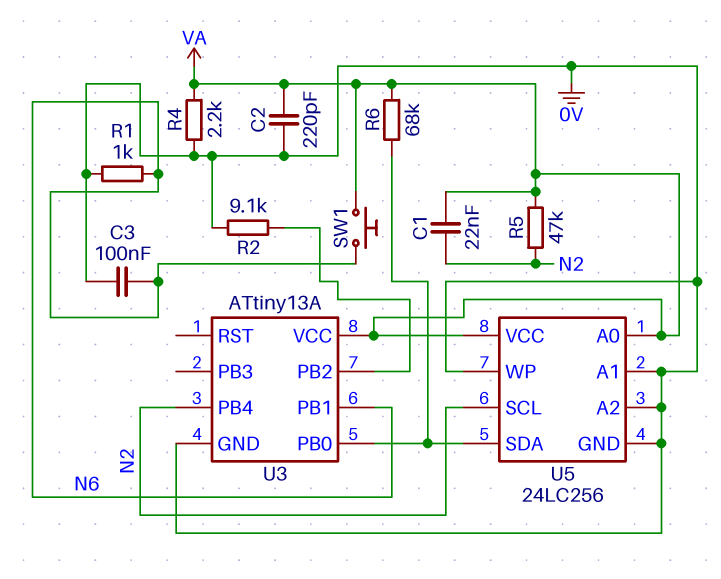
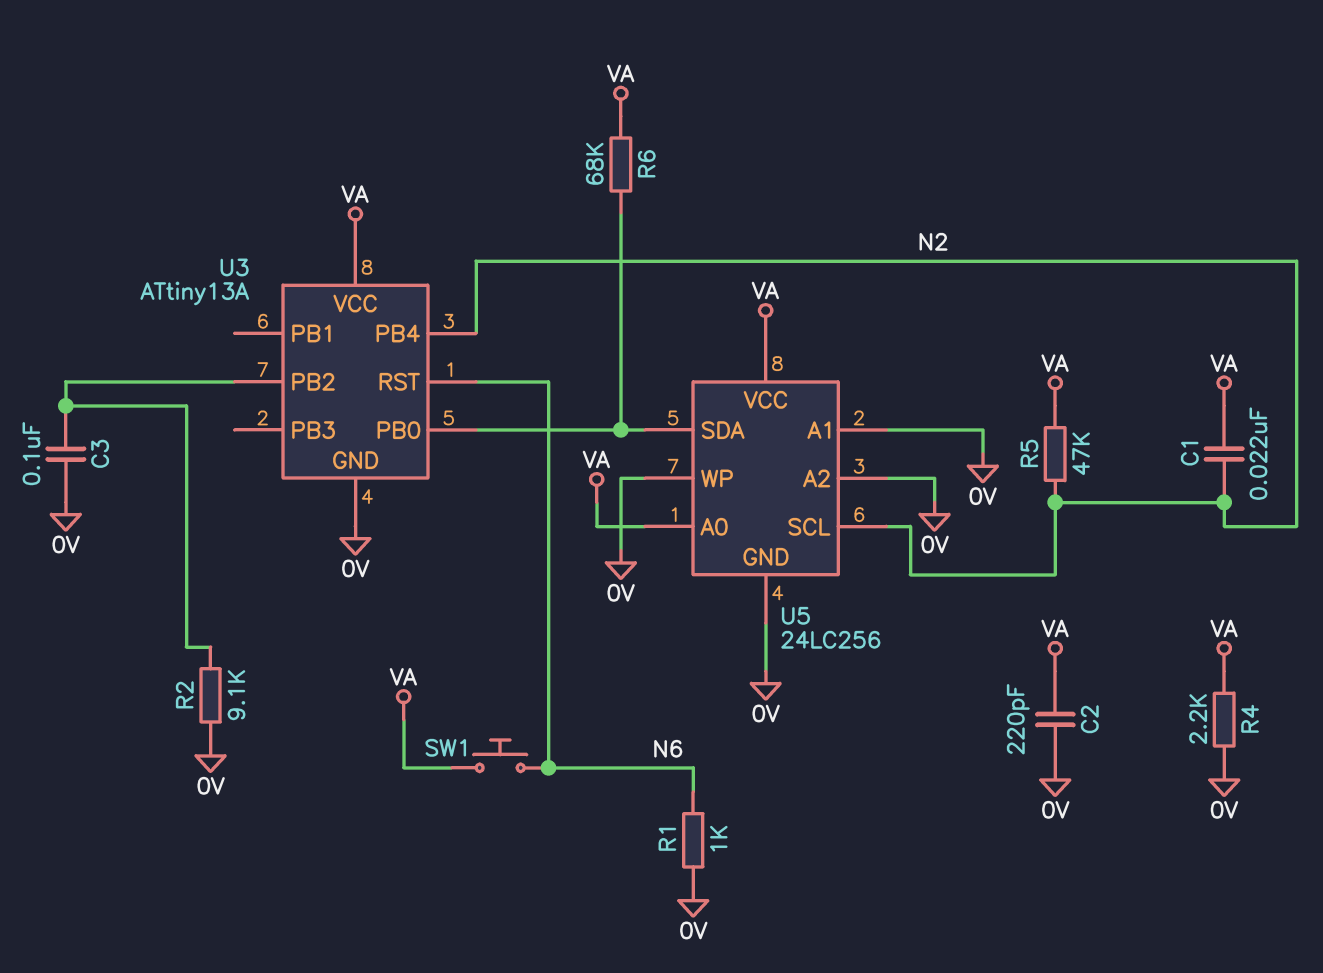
C3: 100nF (0V, N6) -> 100nF (0V, U3/PB2)
U3 pin PB1: N6 -> none
U3 pin RST: none -> N6

